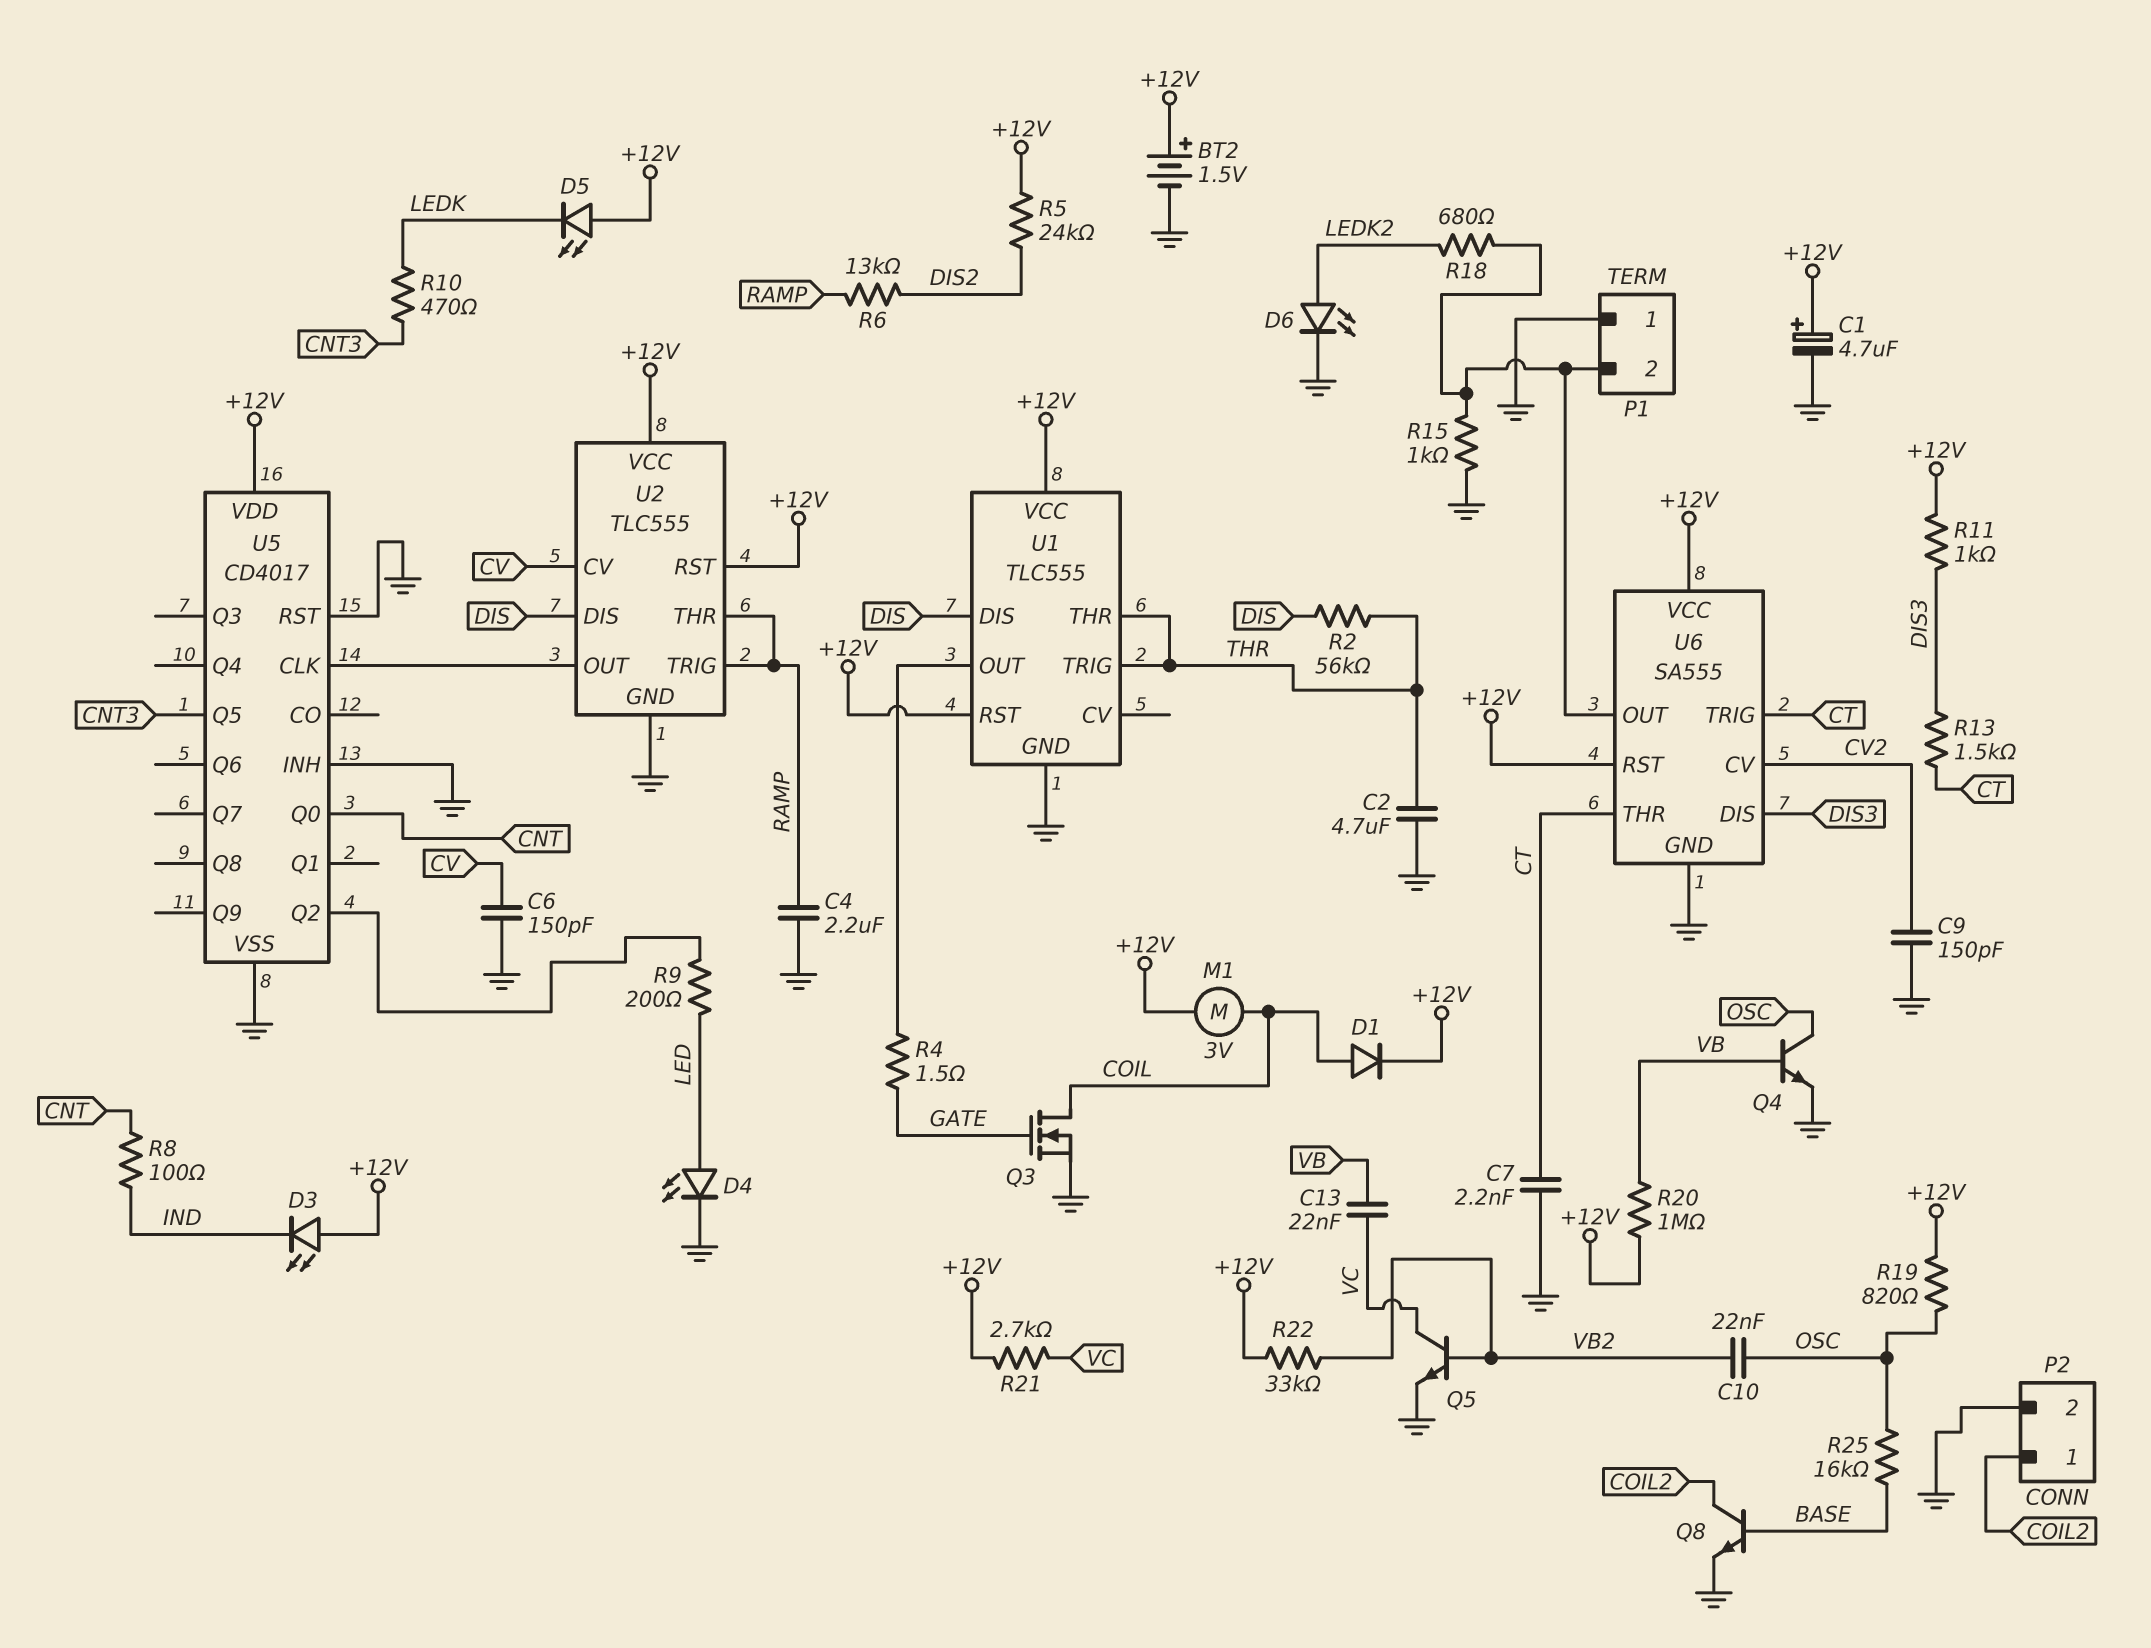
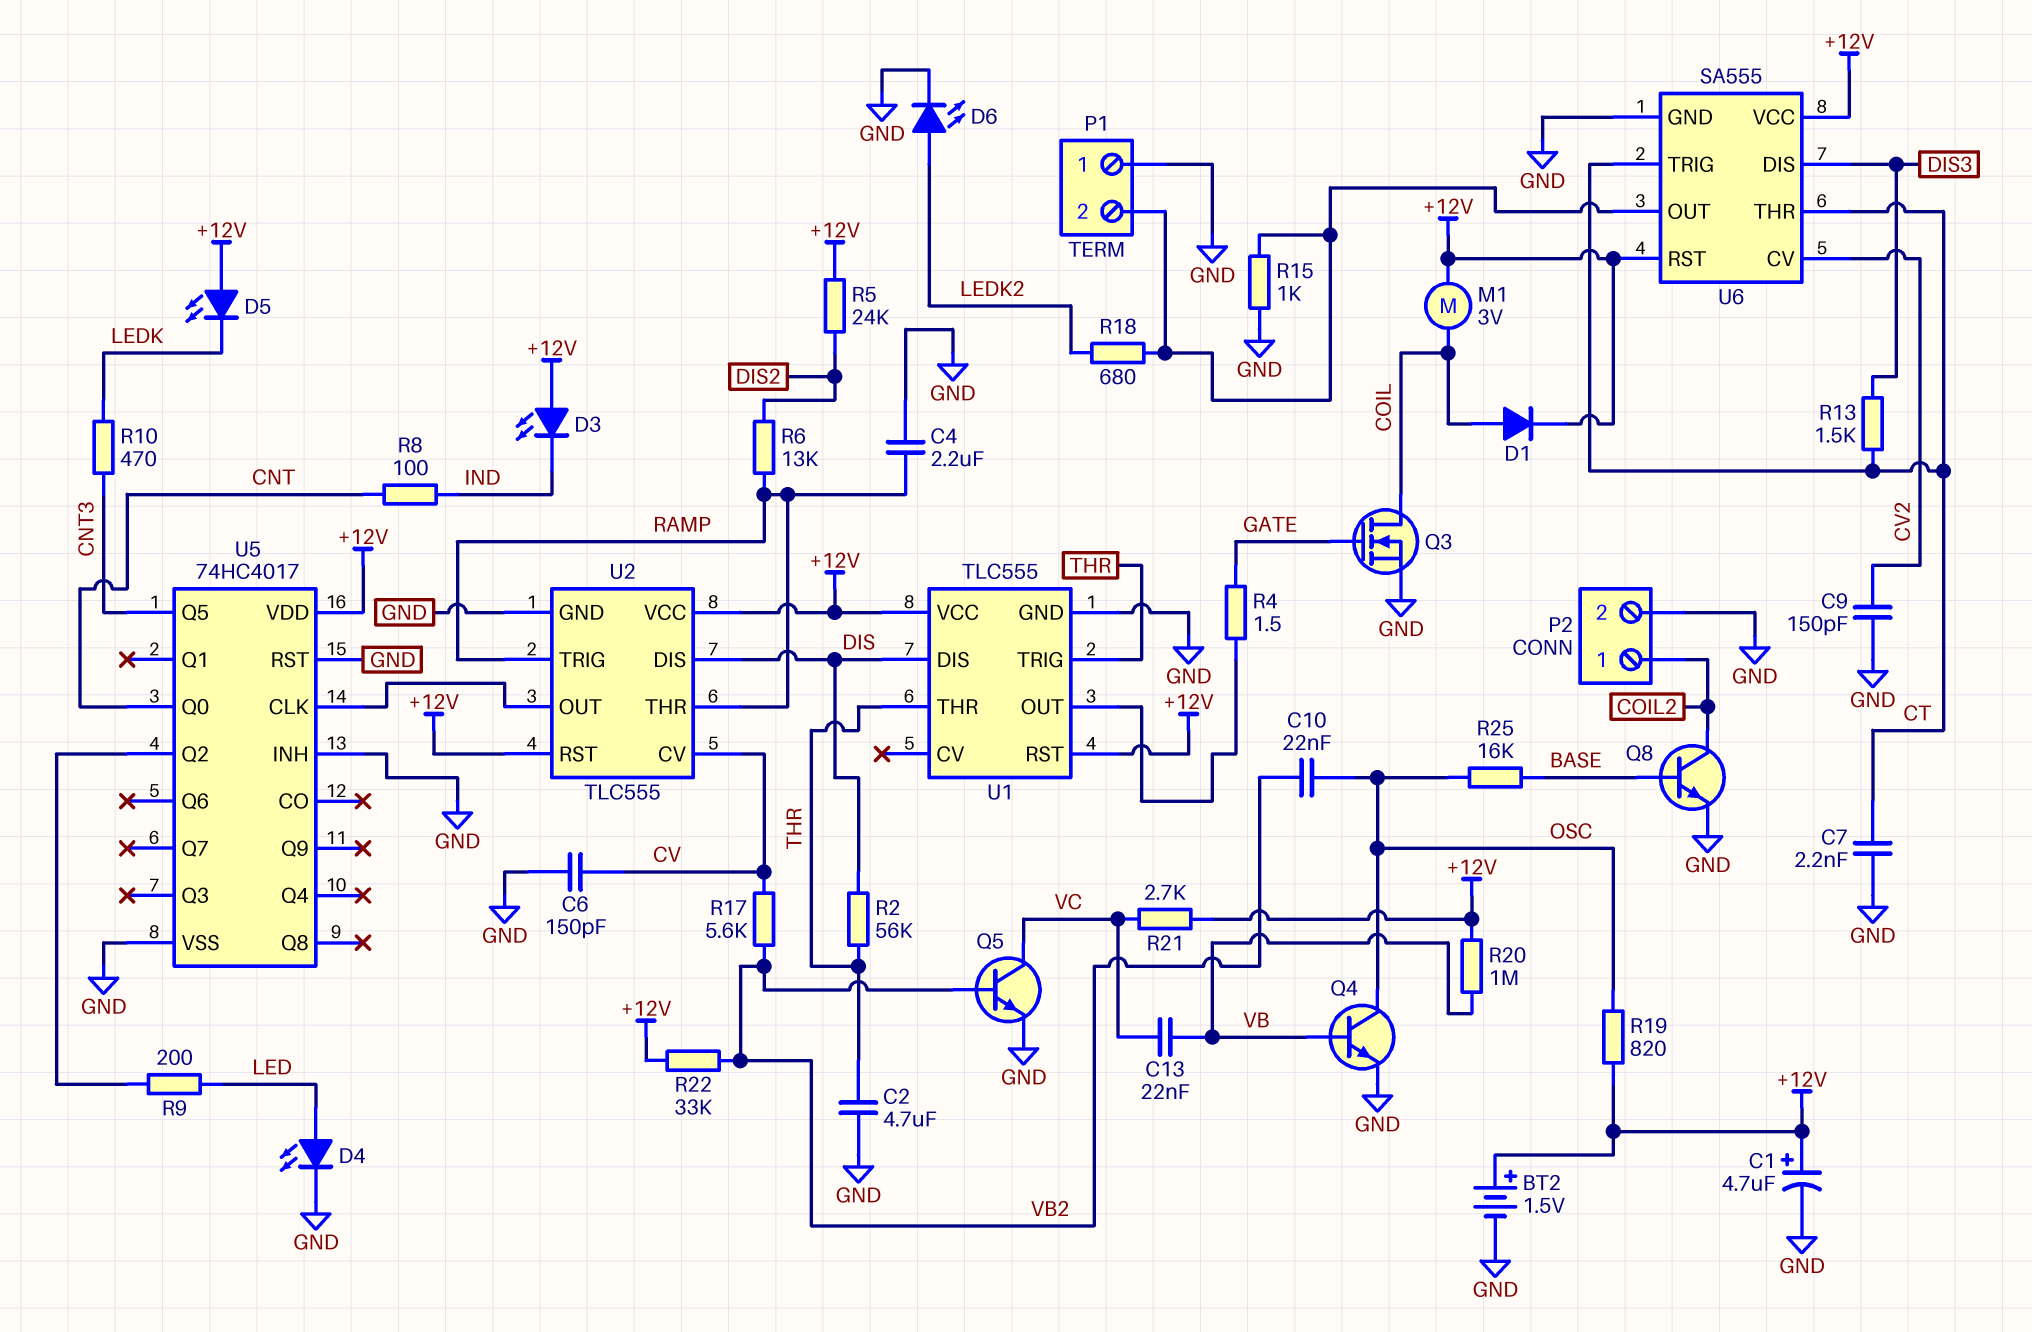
R11: 1k (+12V, DIS3) -> none
R17: none -> 5.6k (CV, VB2)
U5: CD4017 -> 74HC4017

